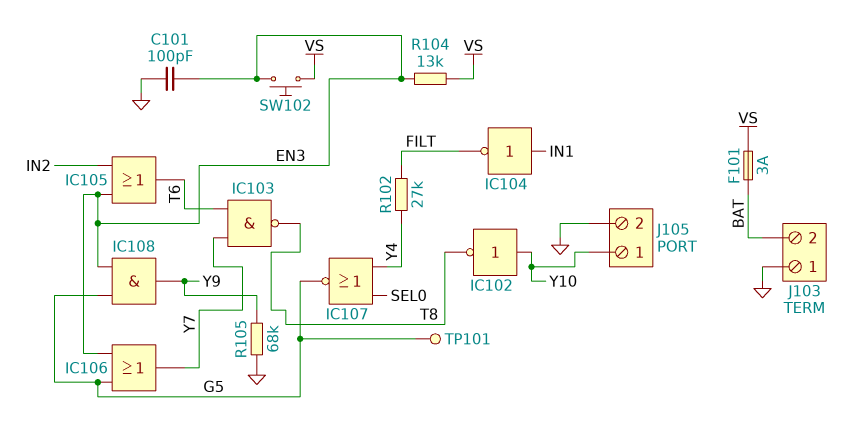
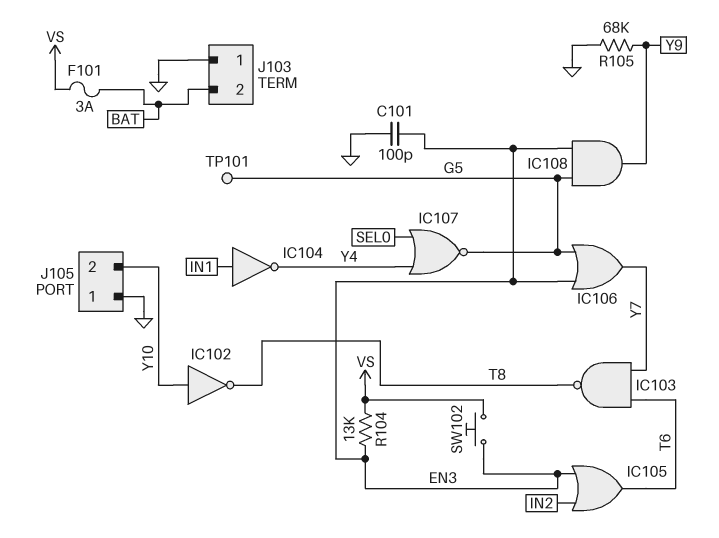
IC104: NOT (in IN1, out FILT) -> NOT (in IN1, out Y4)
J105 pin 1: Y10 -> GND
J105 pin 2: GND -> Y10
R102: 27k (FILT, Y4) -> none

